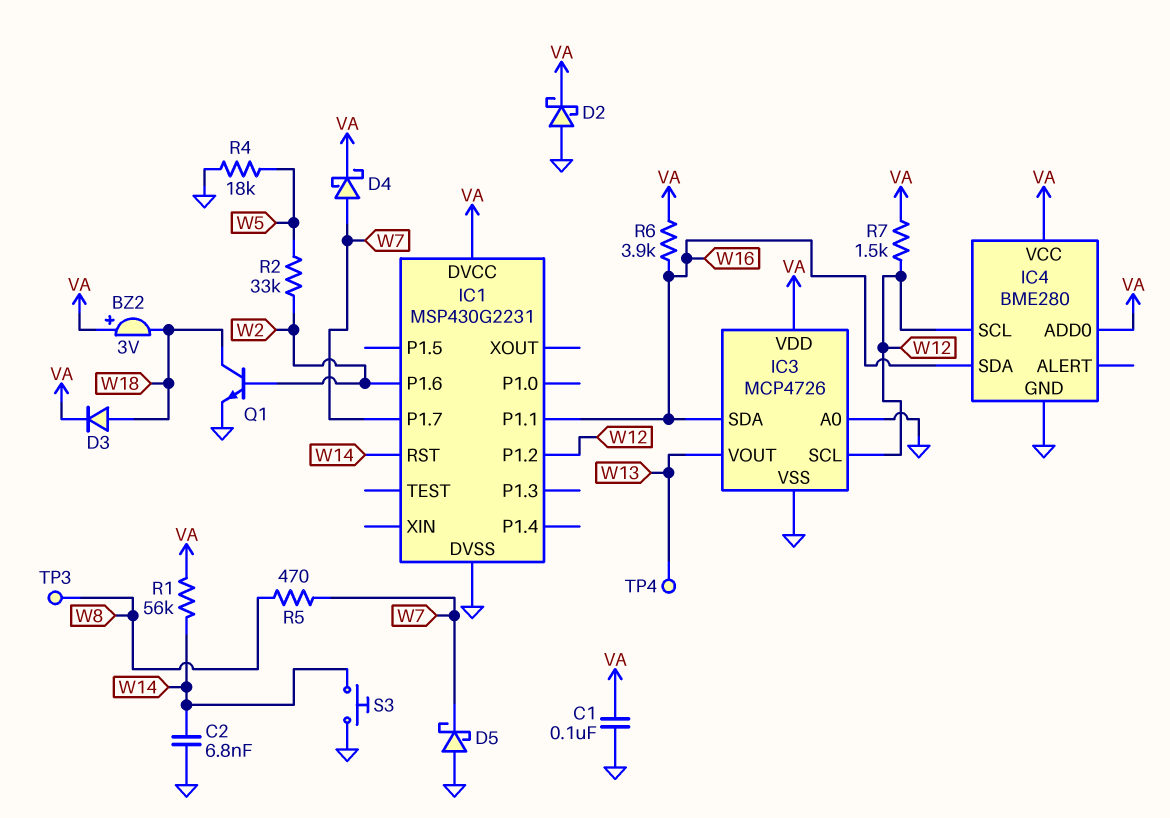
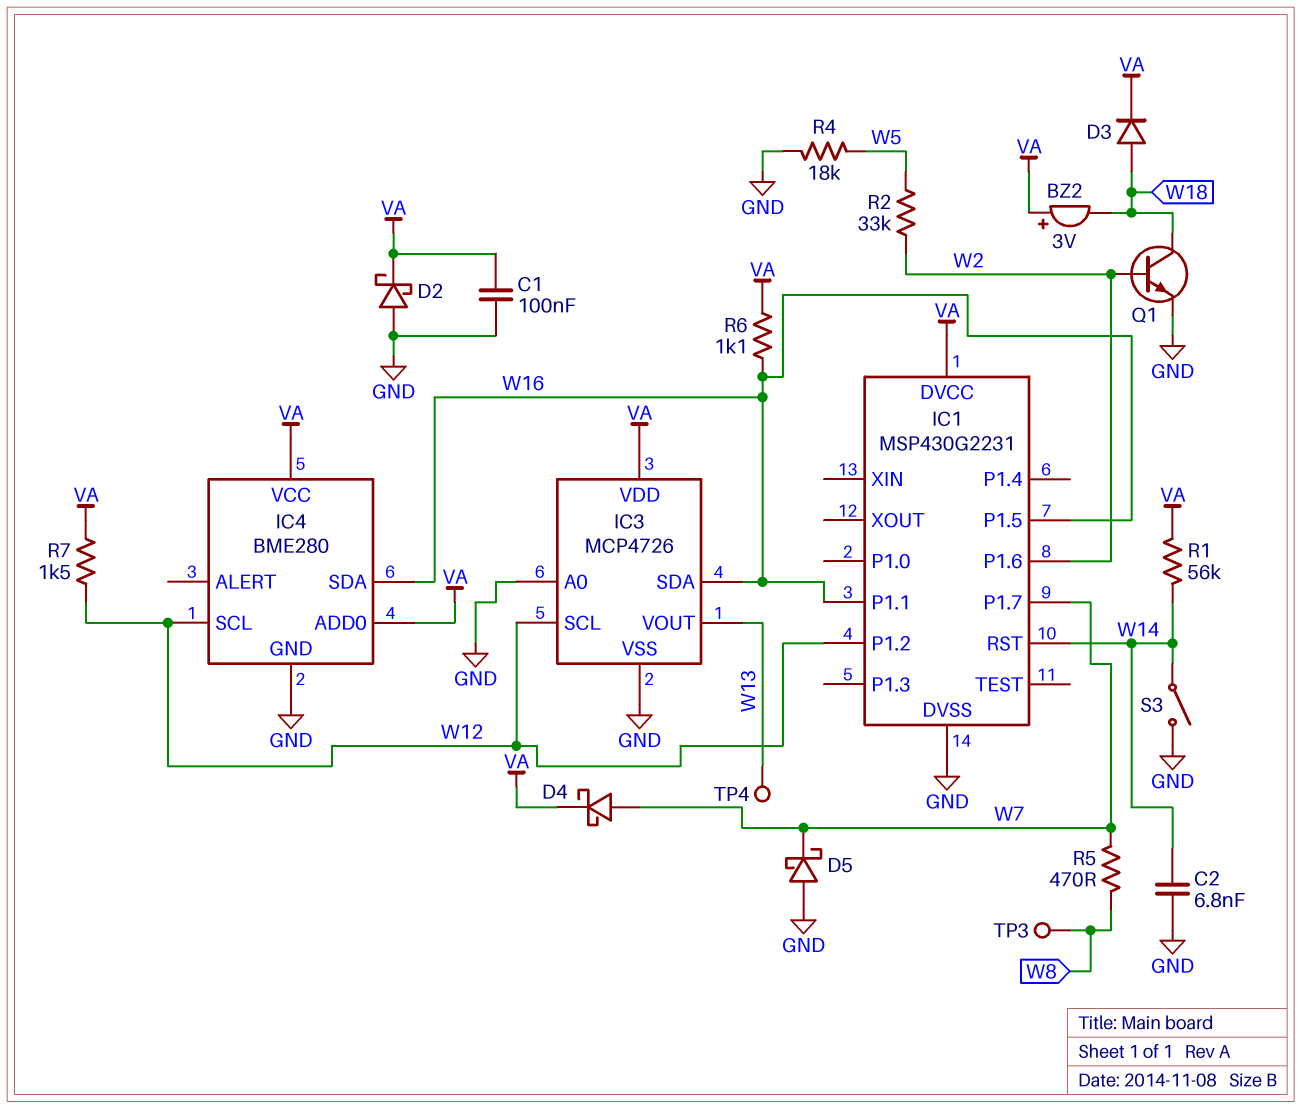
IC1 pin P1.5: none -> W16
R6: 3.9k (VA, W16) -> 1.1k (VA, W16)
S3: button (GND, W14) -> switch (GND, W14)

